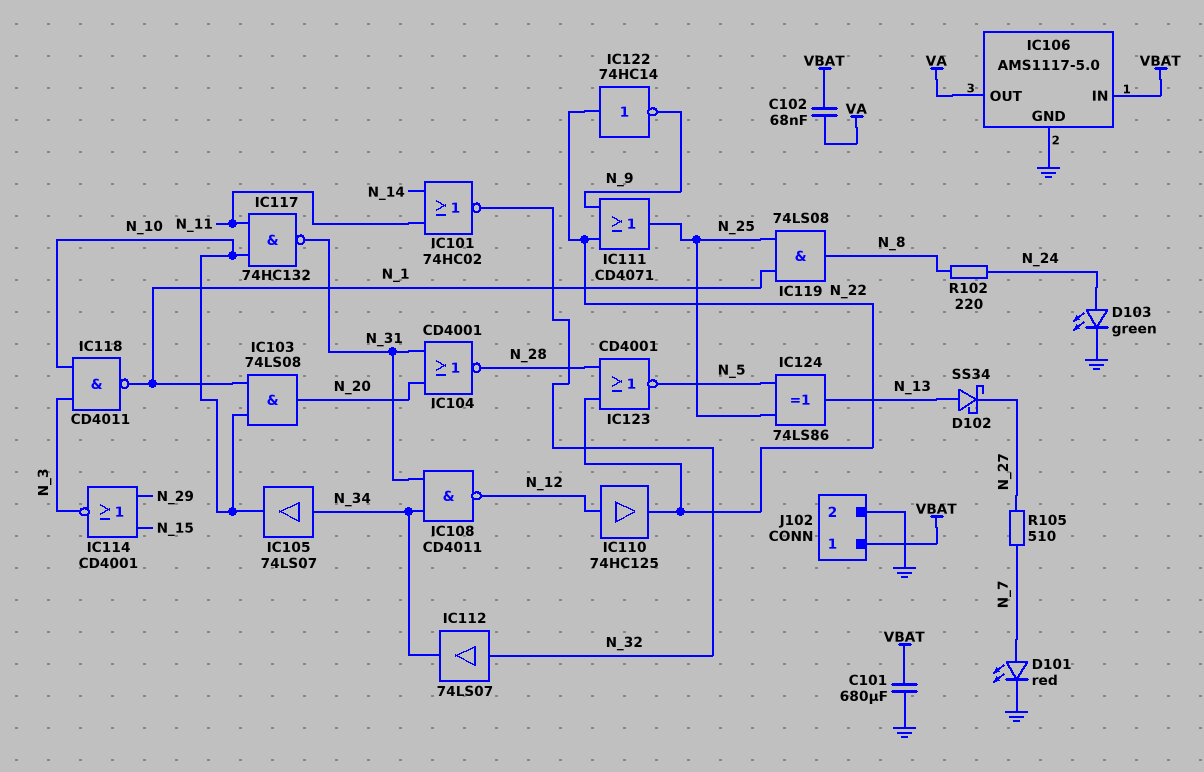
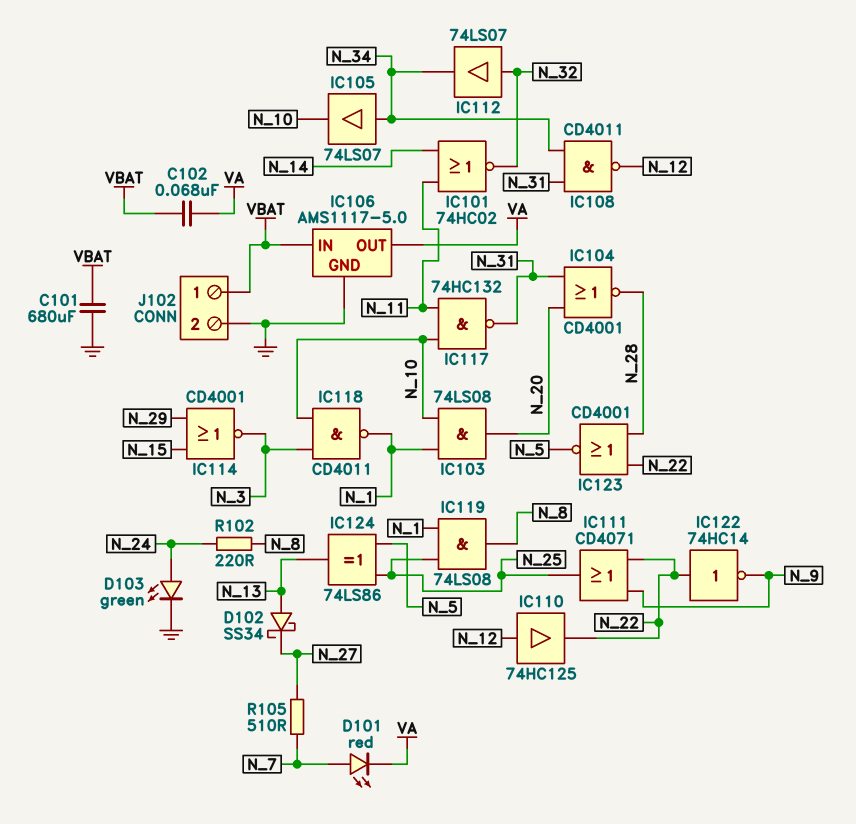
D101: LED red (A N_7, K GND) -> LED red (A N_7, K VA)

